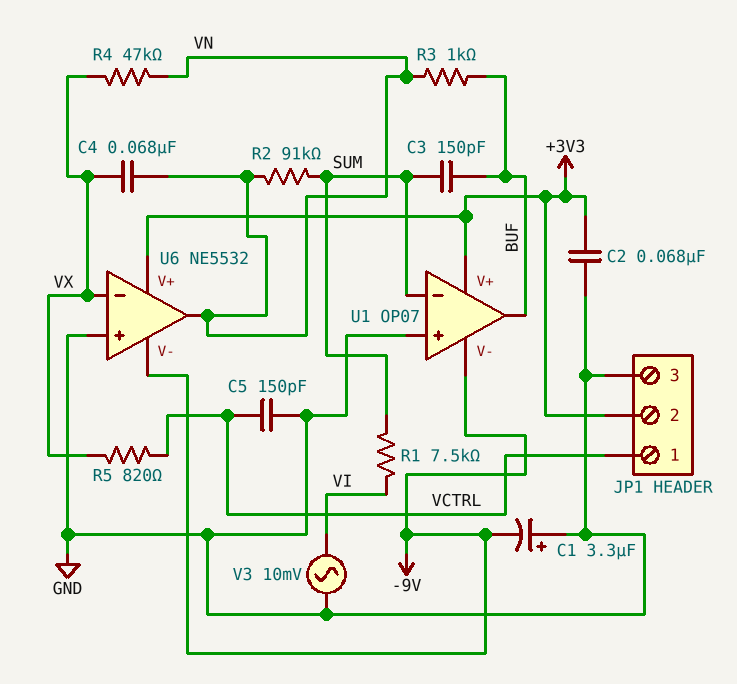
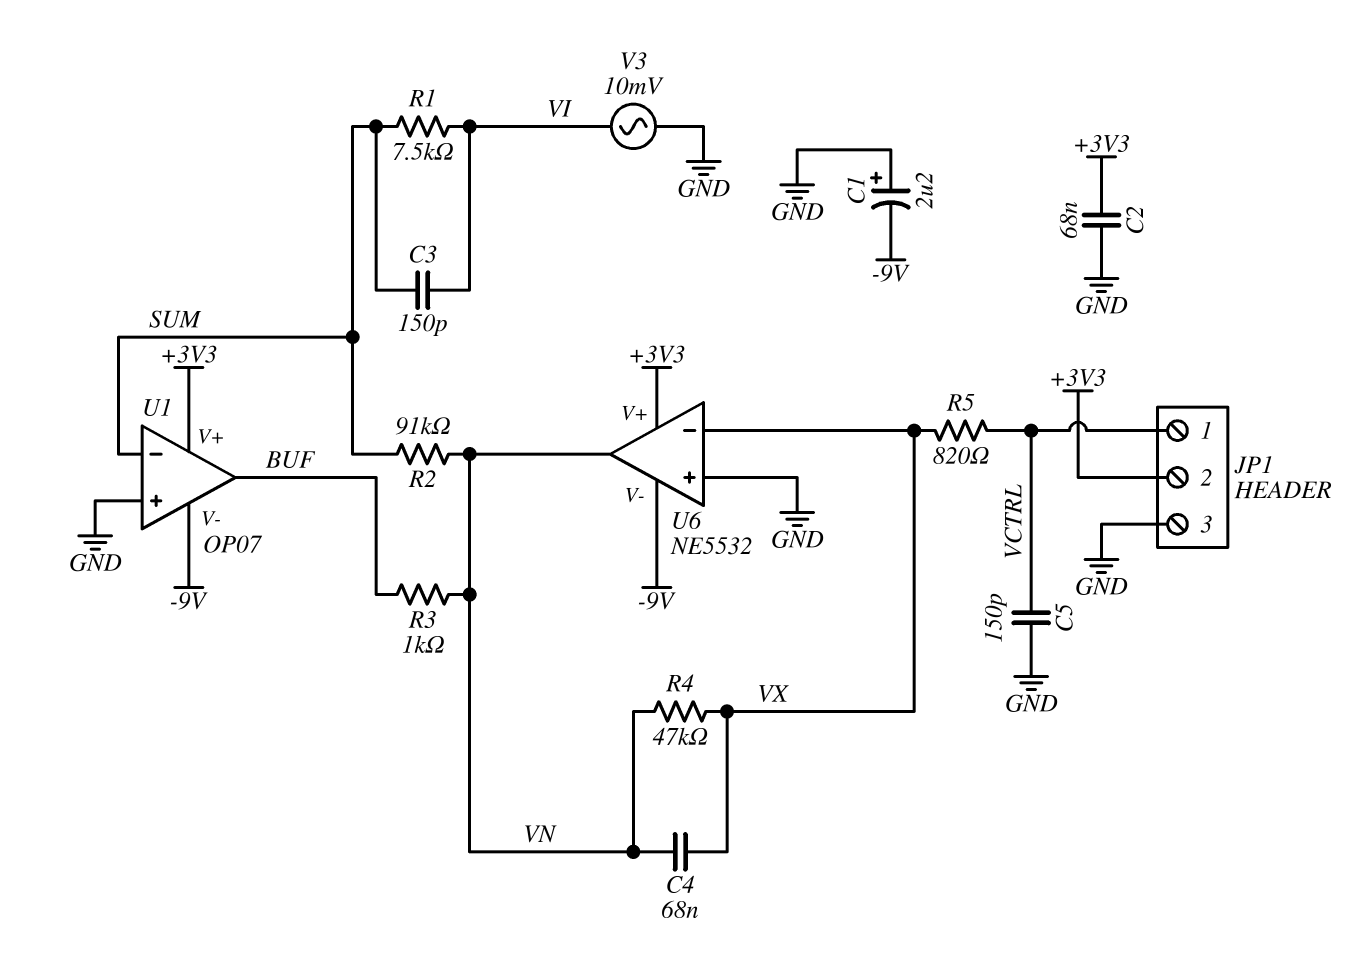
C1: 3.3uF (plus GND, minus -9V) -> 2.2uF (plus GND, minus -9V)
C3: 150pF (BUF, SUM) -> 150pF (SUM, VI)

